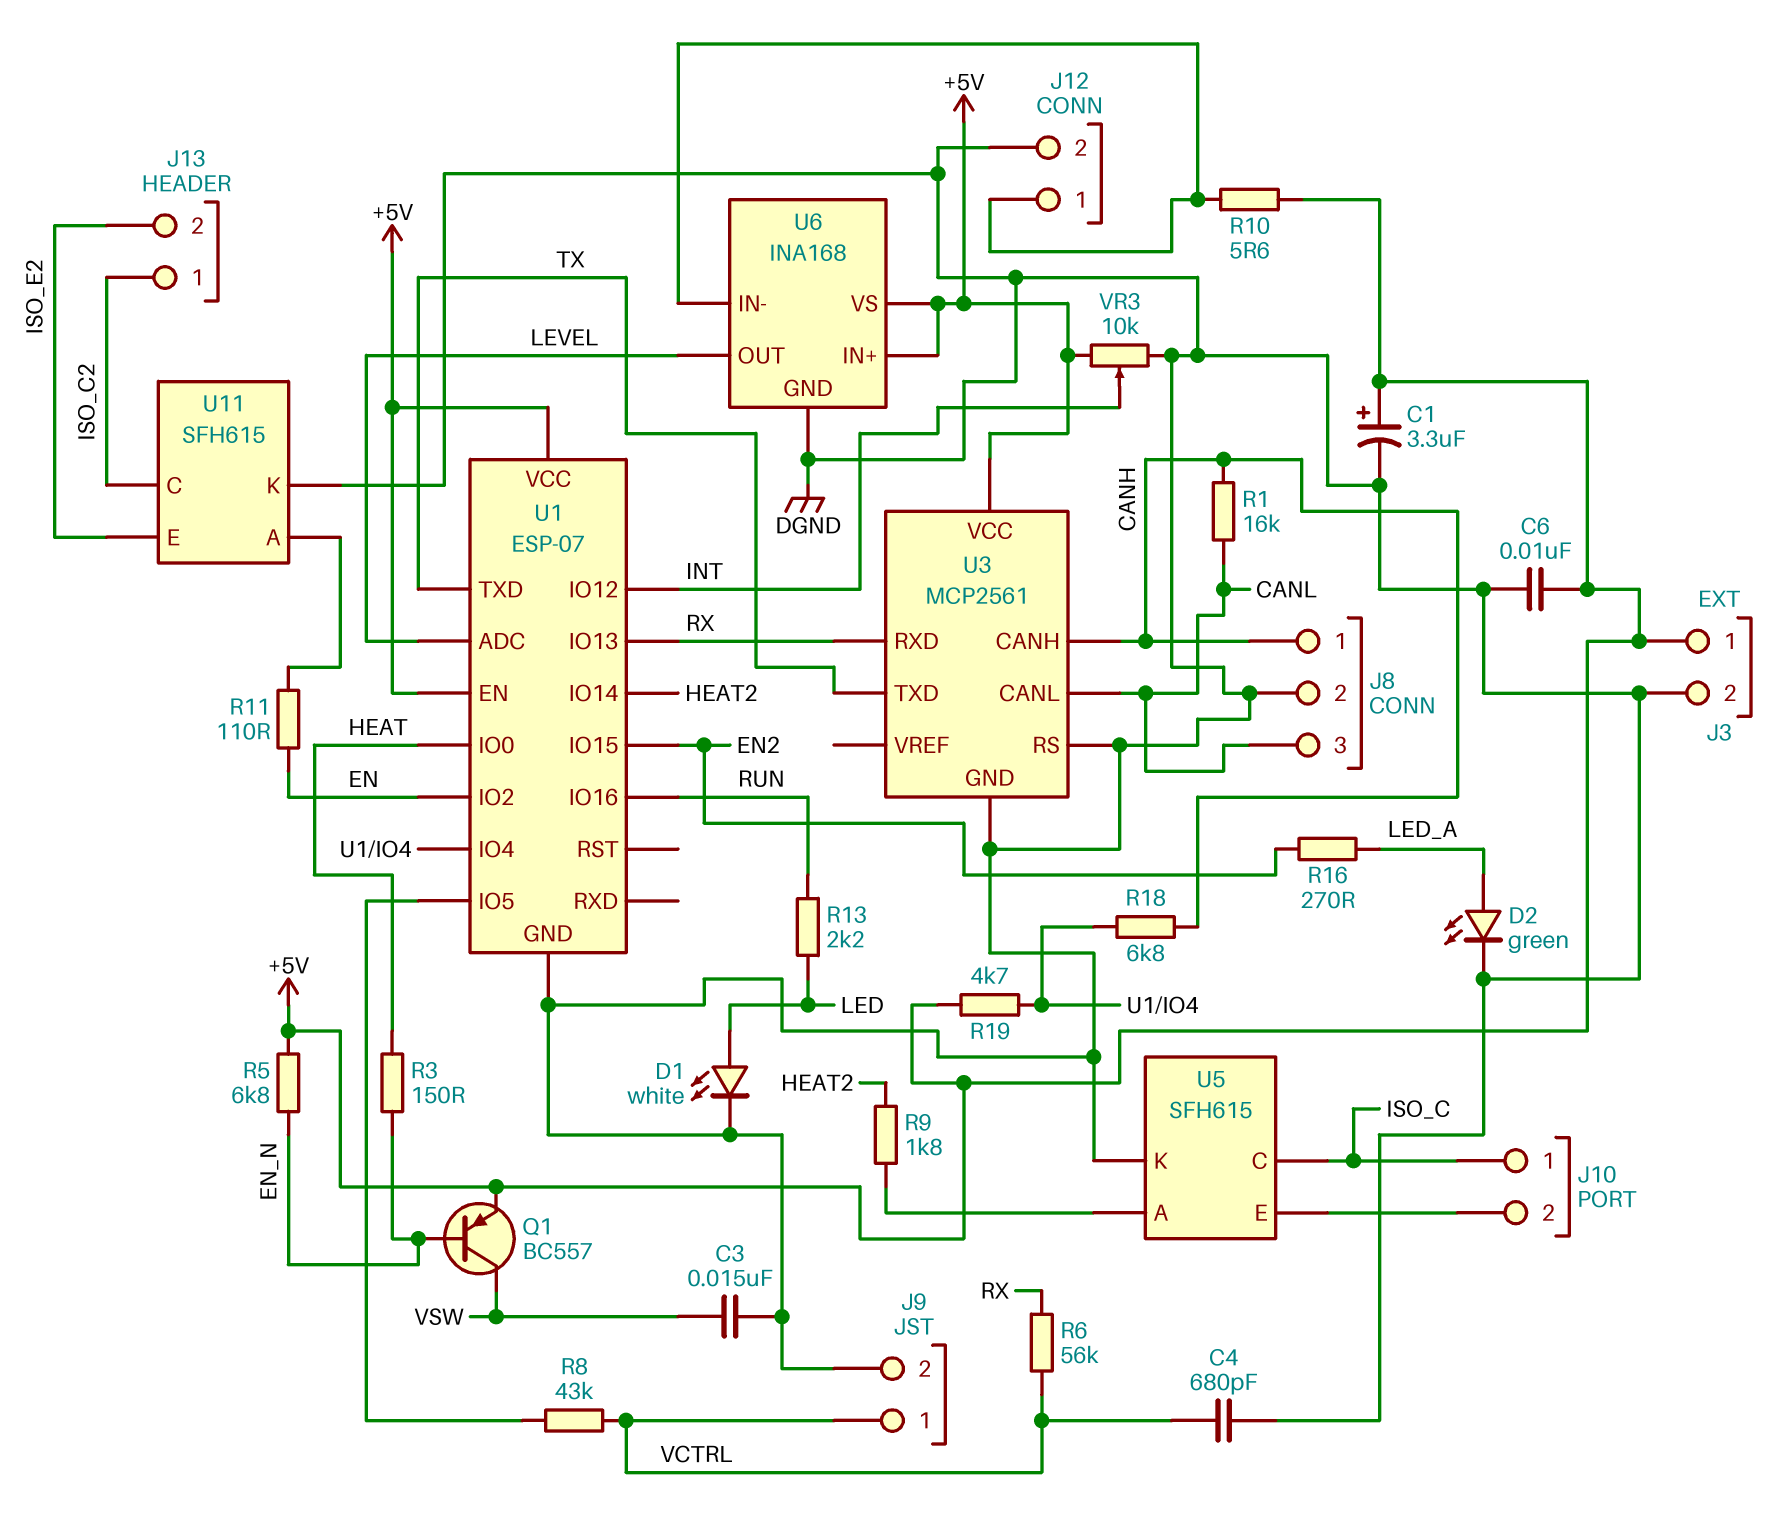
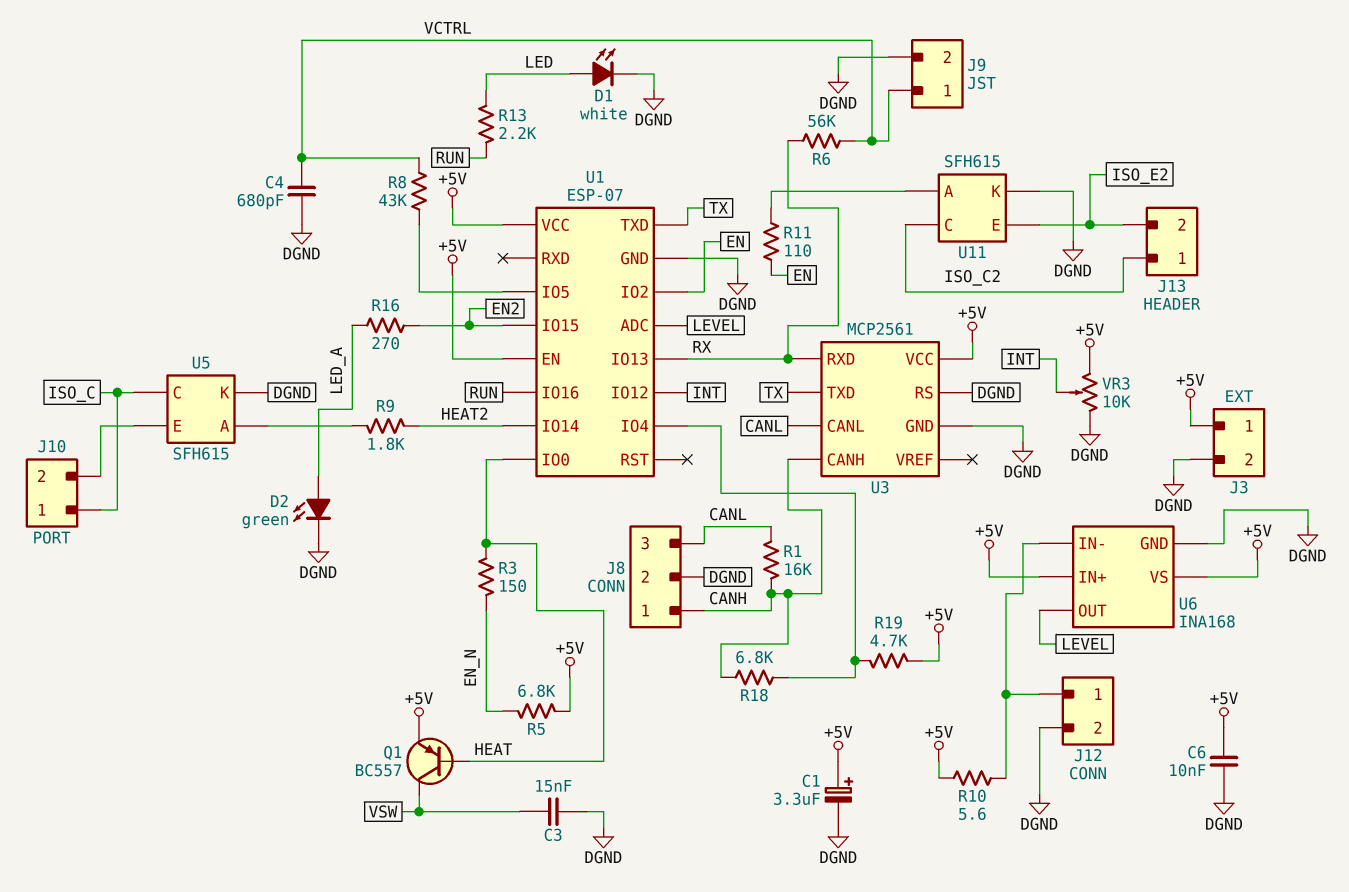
Q1: PNP BC557 (B EN_N, C VSW, E +5V) -> PNP BC557 (B HEAT, C VSW, E +5V)

